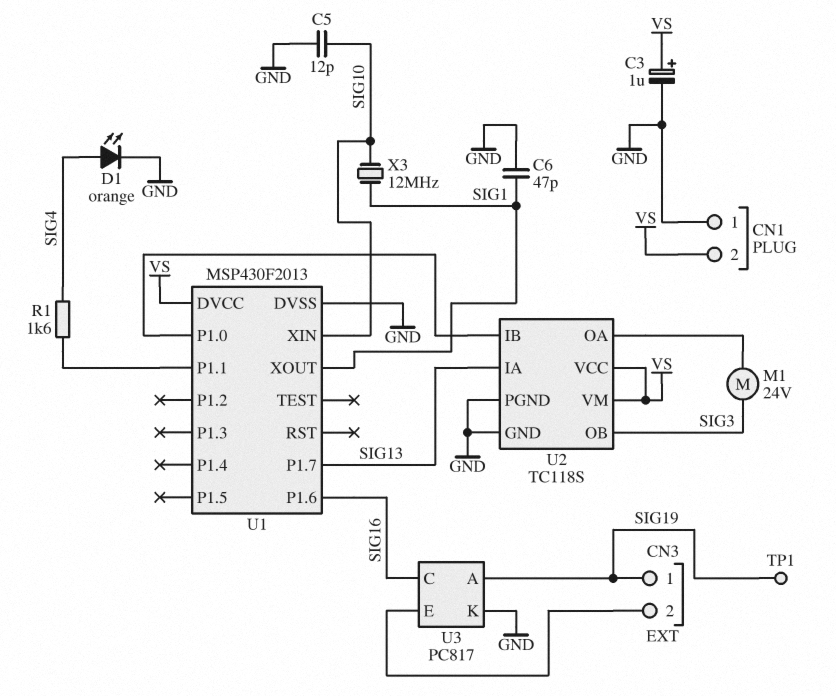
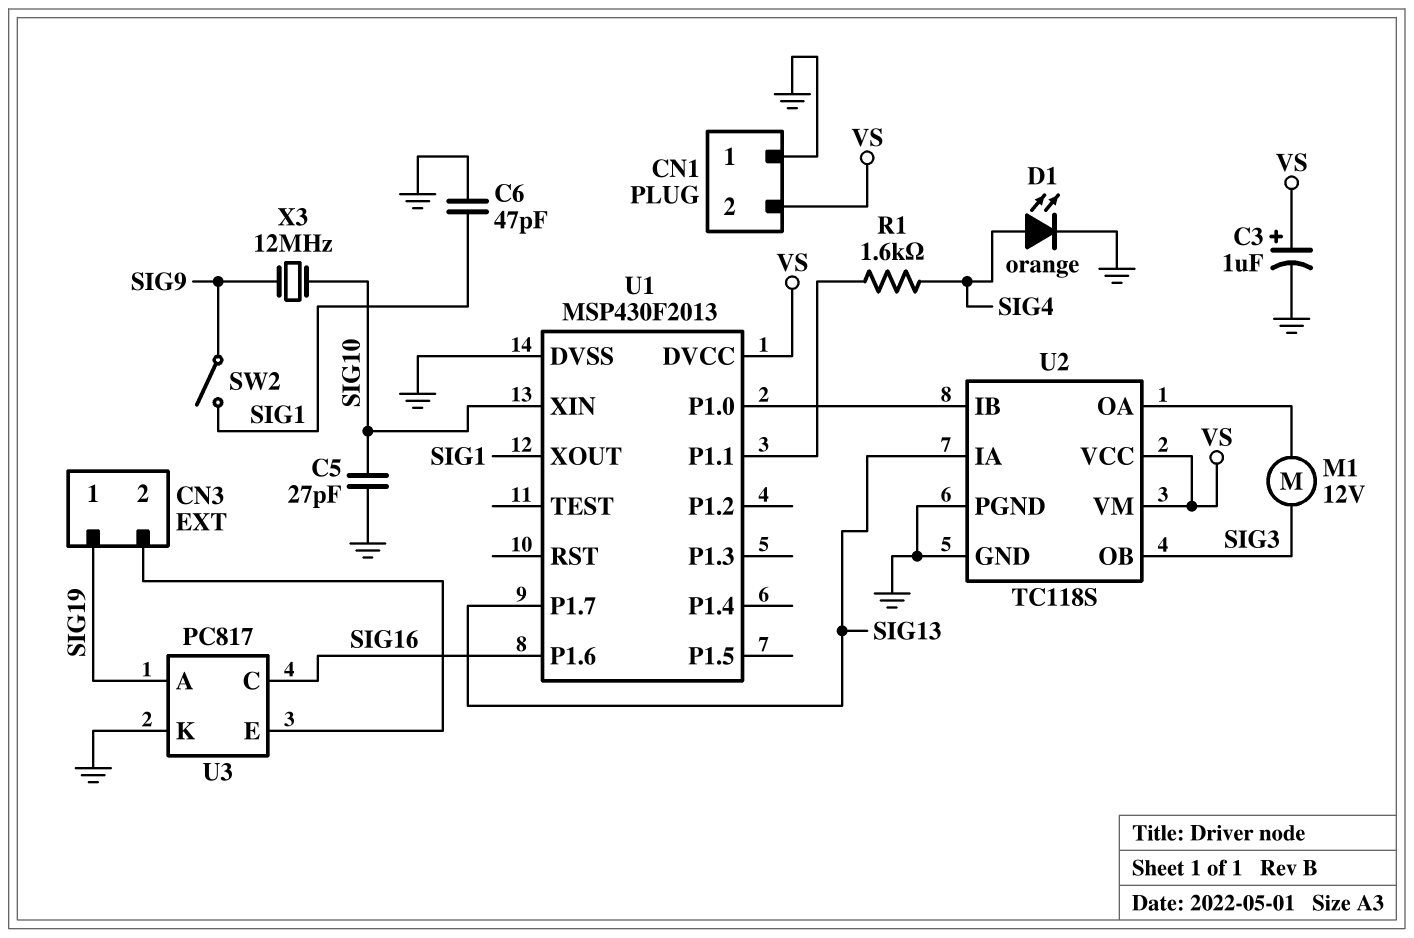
C5: 12pF (GND, SIG10) -> 27pF (GND, SIG10)
M1: motor 24V (SIG3, U2/OA) -> motor 12V (SIG3, U2/OA)
SW2: none -> switch (SIG1, SIG9)
TP1: test point (SIG19) -> none
X3: 12MHz (SIG1, SIG10) -> 12MHz (SIG9, SIG10)

